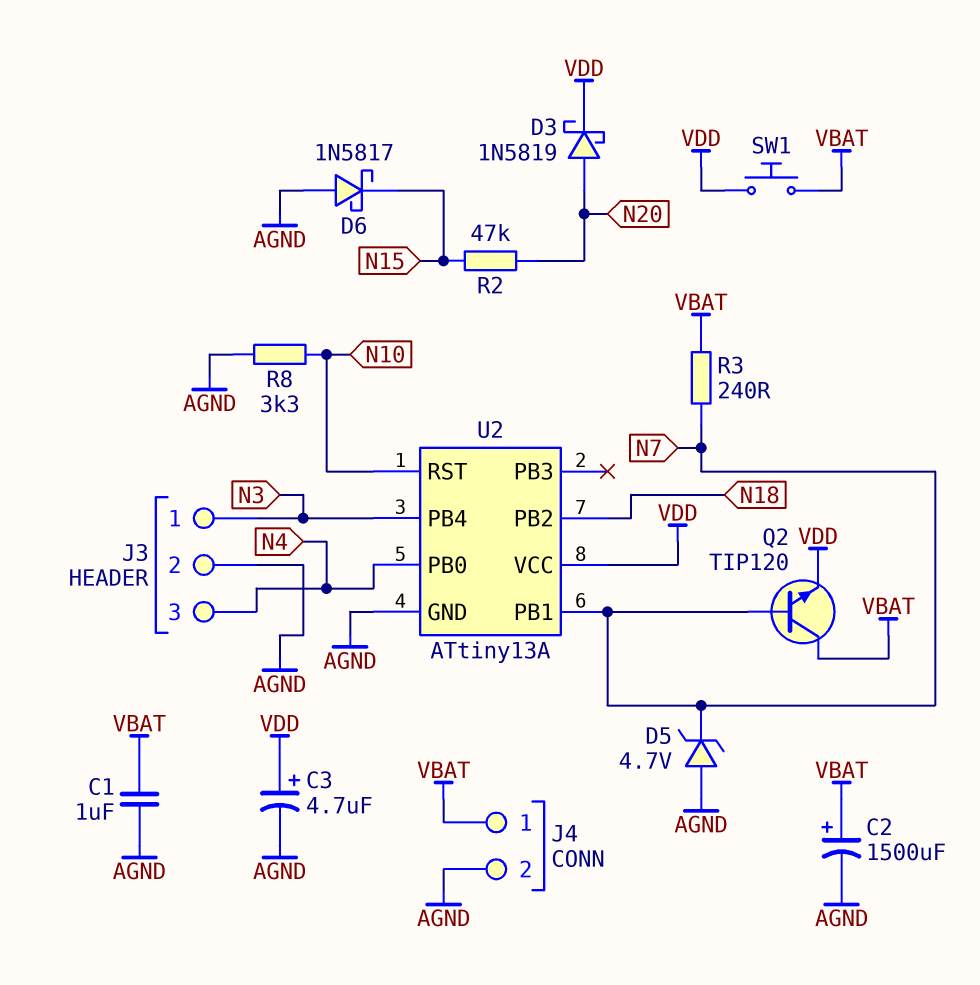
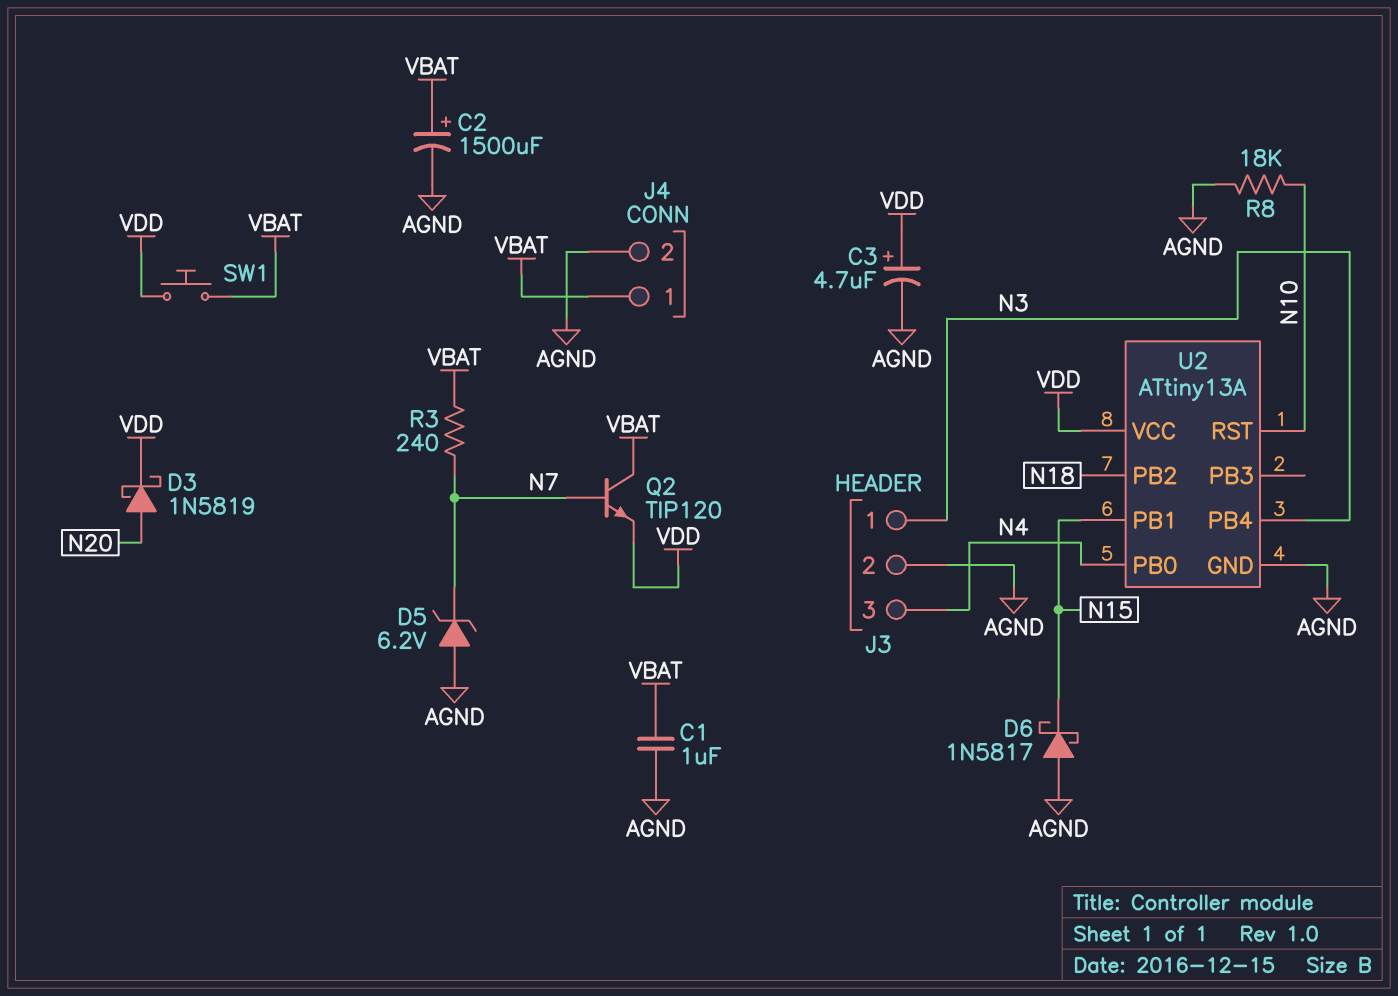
D5: zener 4.7V (A AGND, K N7) -> zener 6.2V (A AGND, K N7)
R2: 47k (N15, N20) -> none
R8: 3.3k (AGND, N10) -> 18k (AGND, N10)
U2 pin PB1: N7 -> N15

